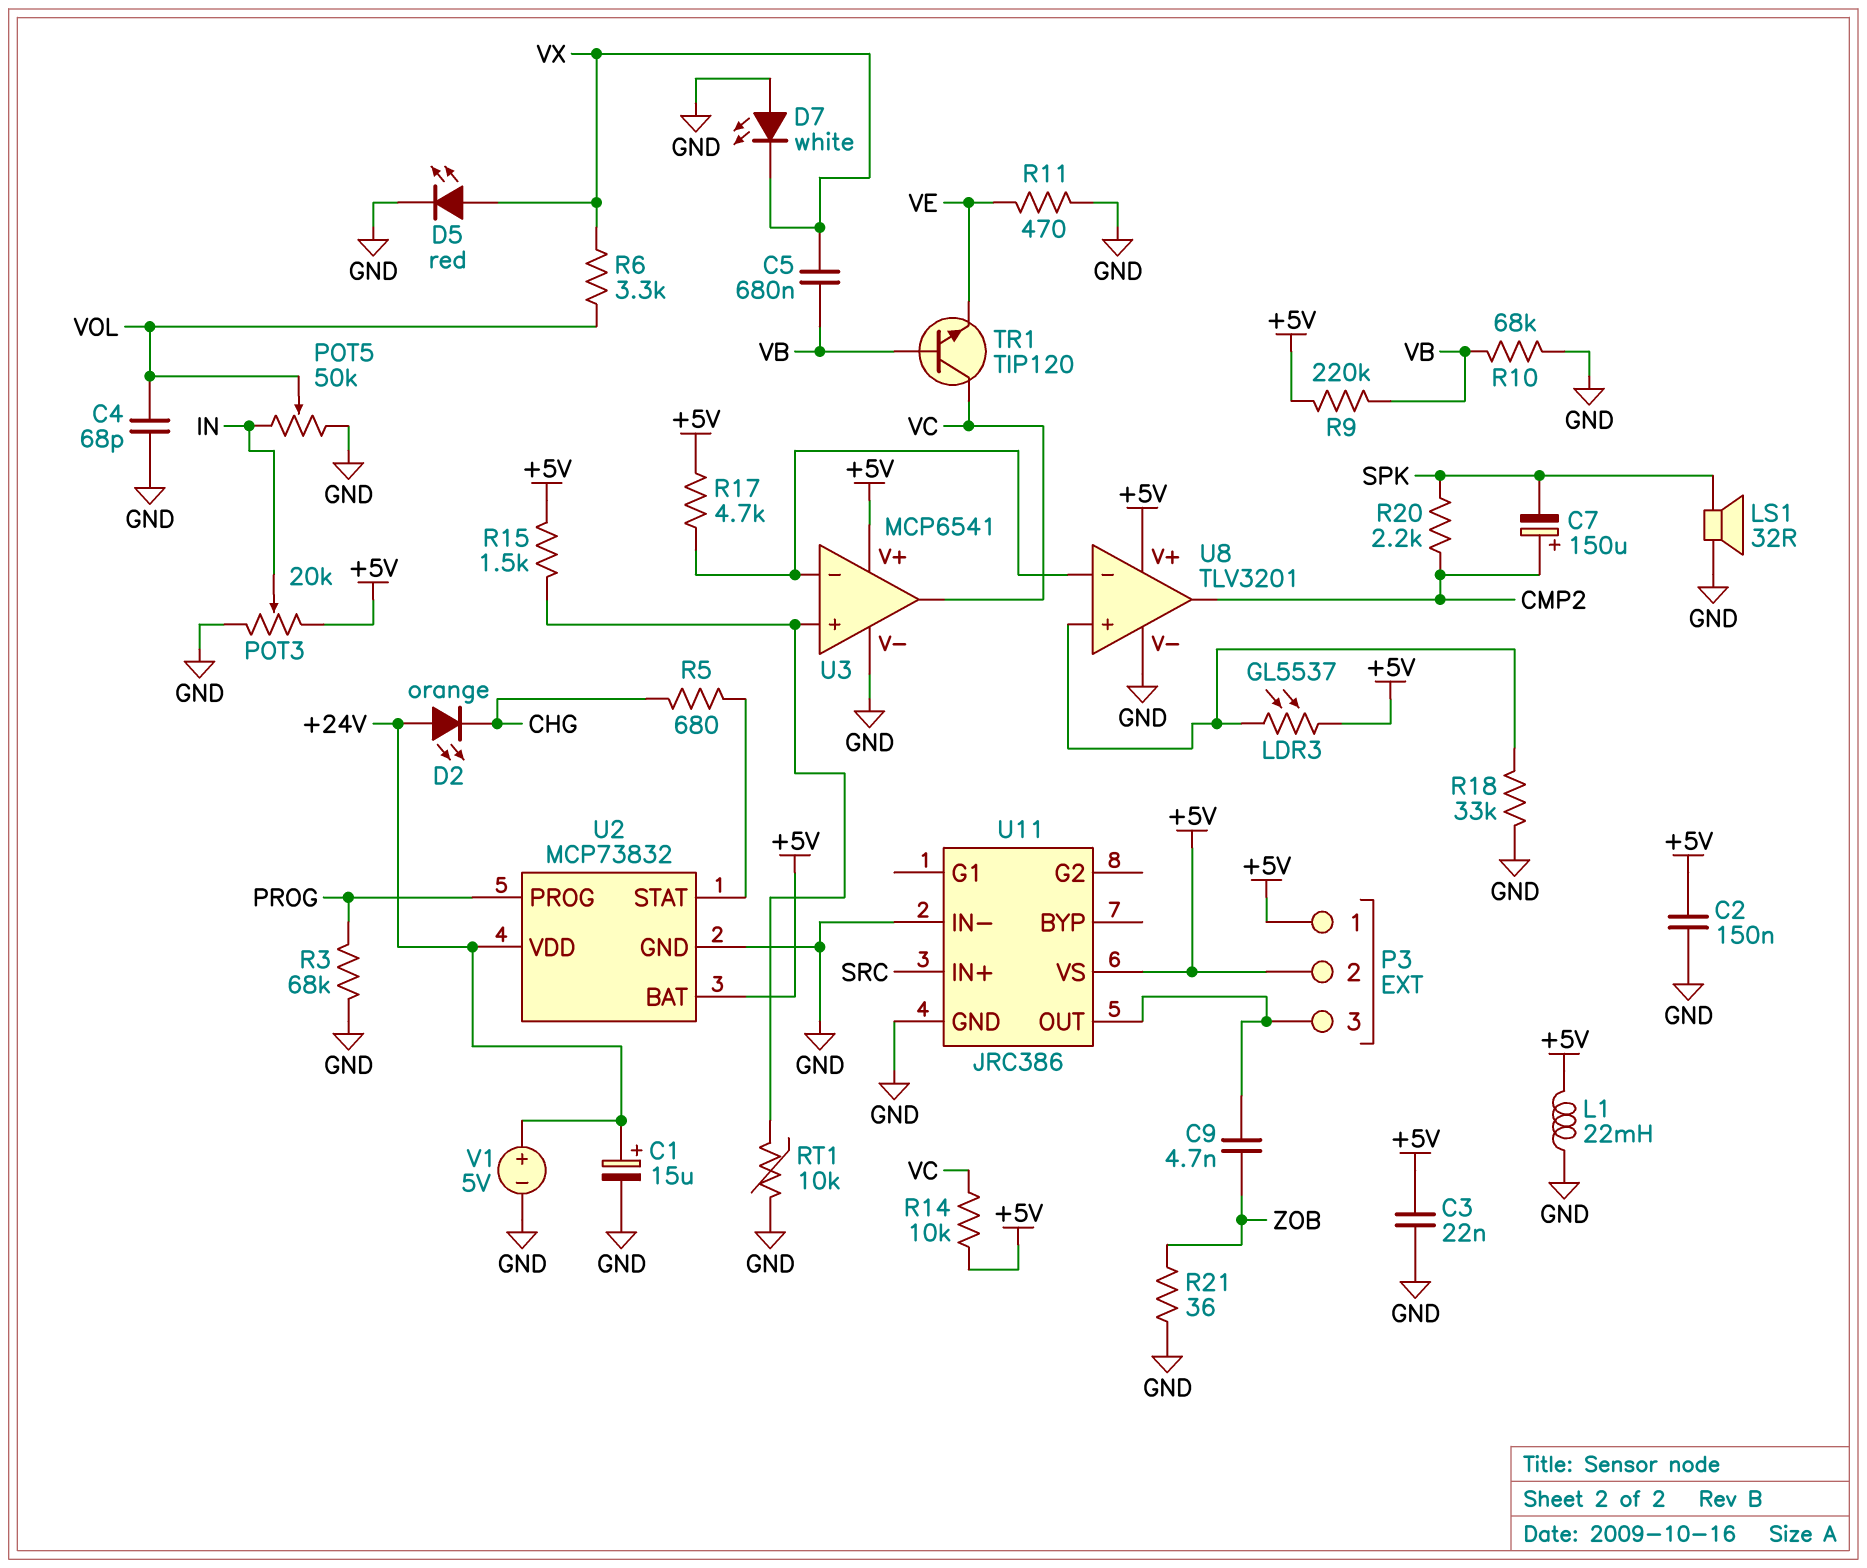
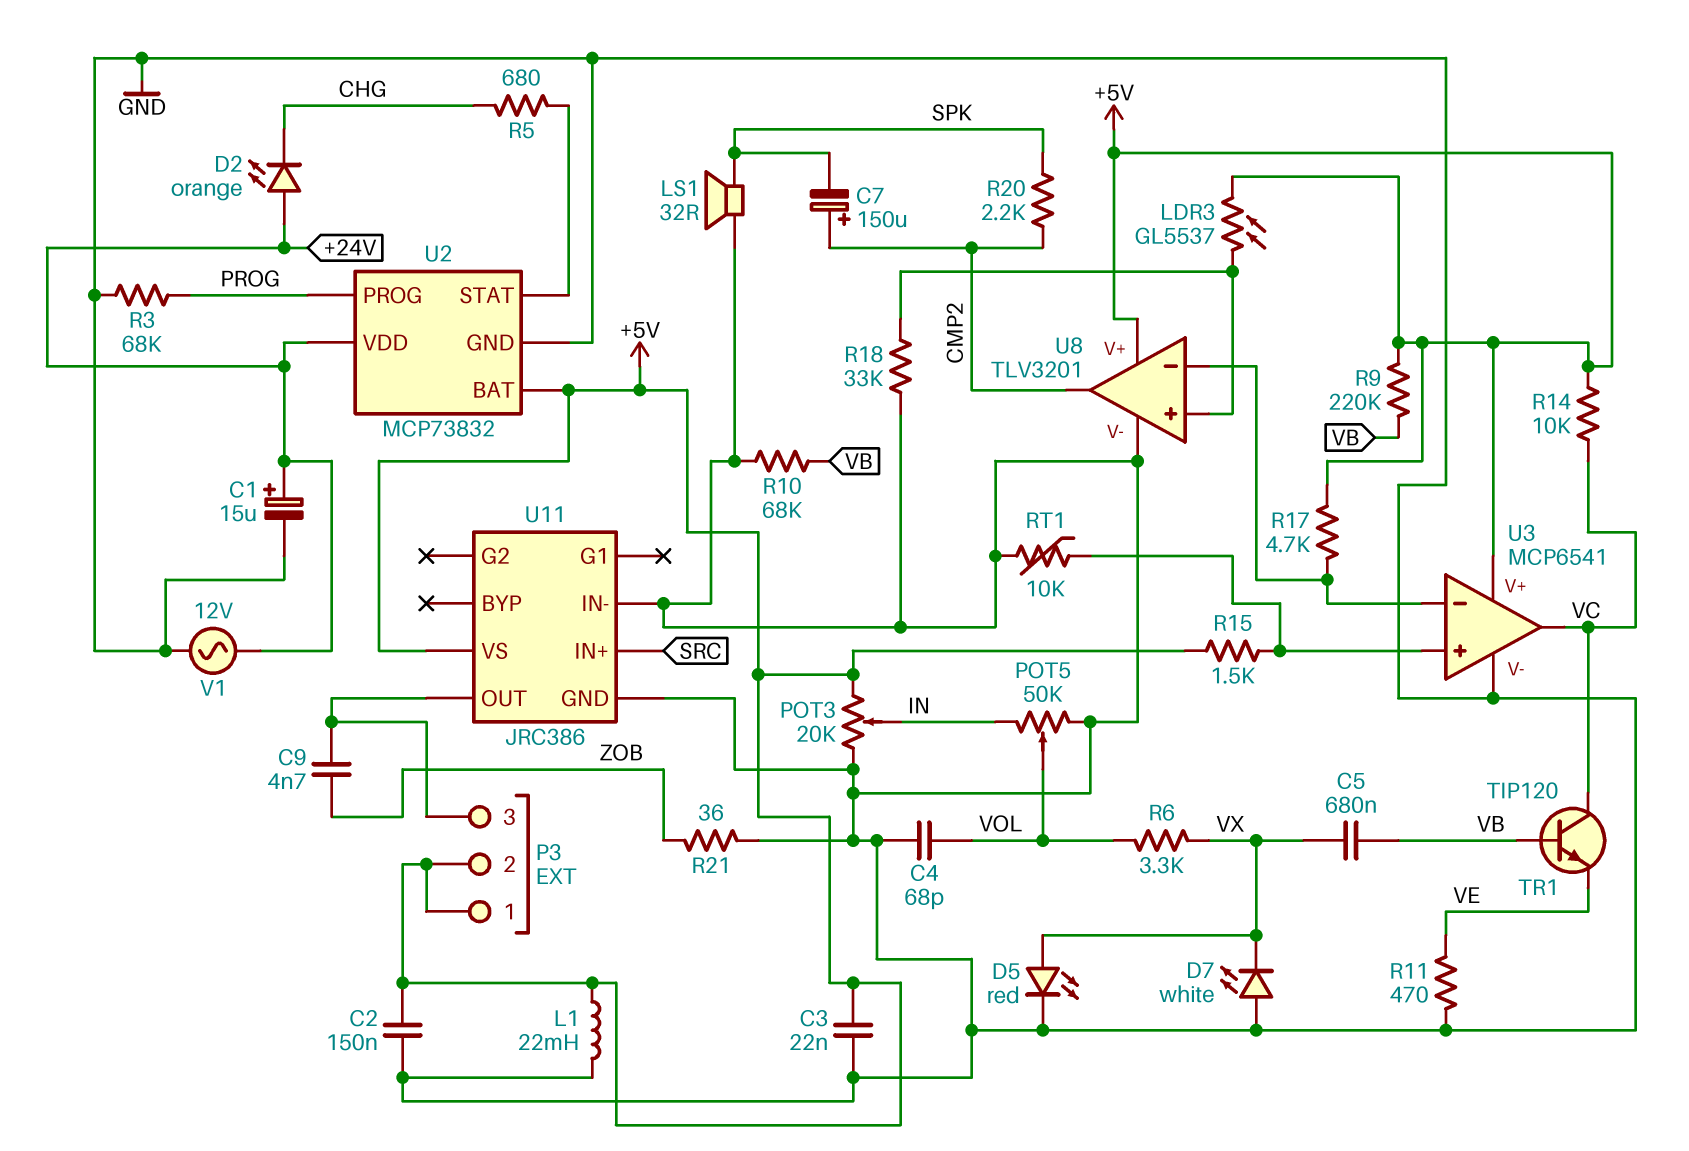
V1: 5V (plus +24V, minus GND) -> AC 12V (+24V, GND)

